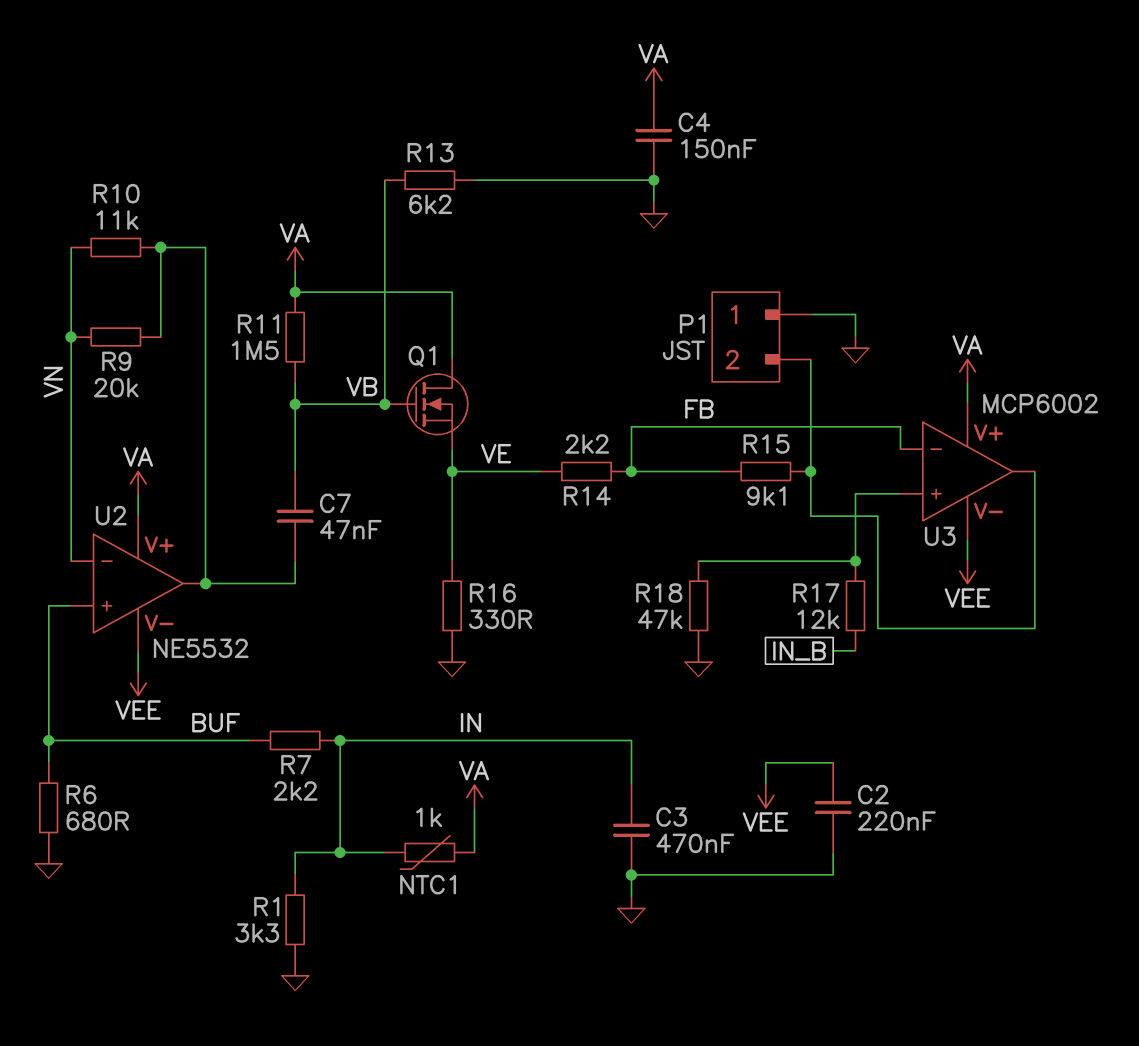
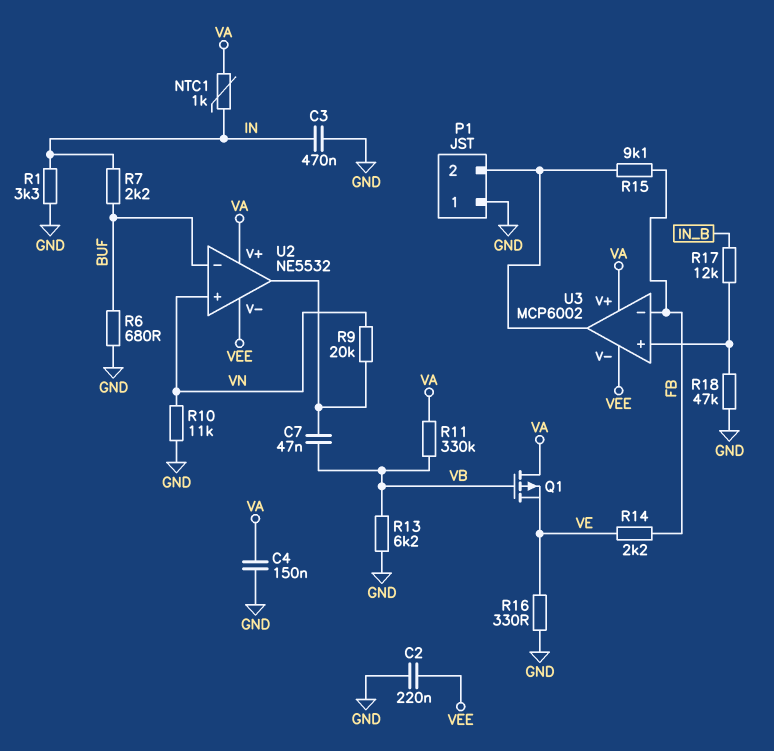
Q1: NMOS (G VB, D VA, S VE) -> PMOS (G VB, D VA, S VE)
R10: 11k (U2/out, VN) -> 11k (GND, VN)
R11: 1.5M (VA, VB) -> 330k (VA, VB)
U2 pin in+: BUF -> VN
U2 pin in-: VN -> BUF

